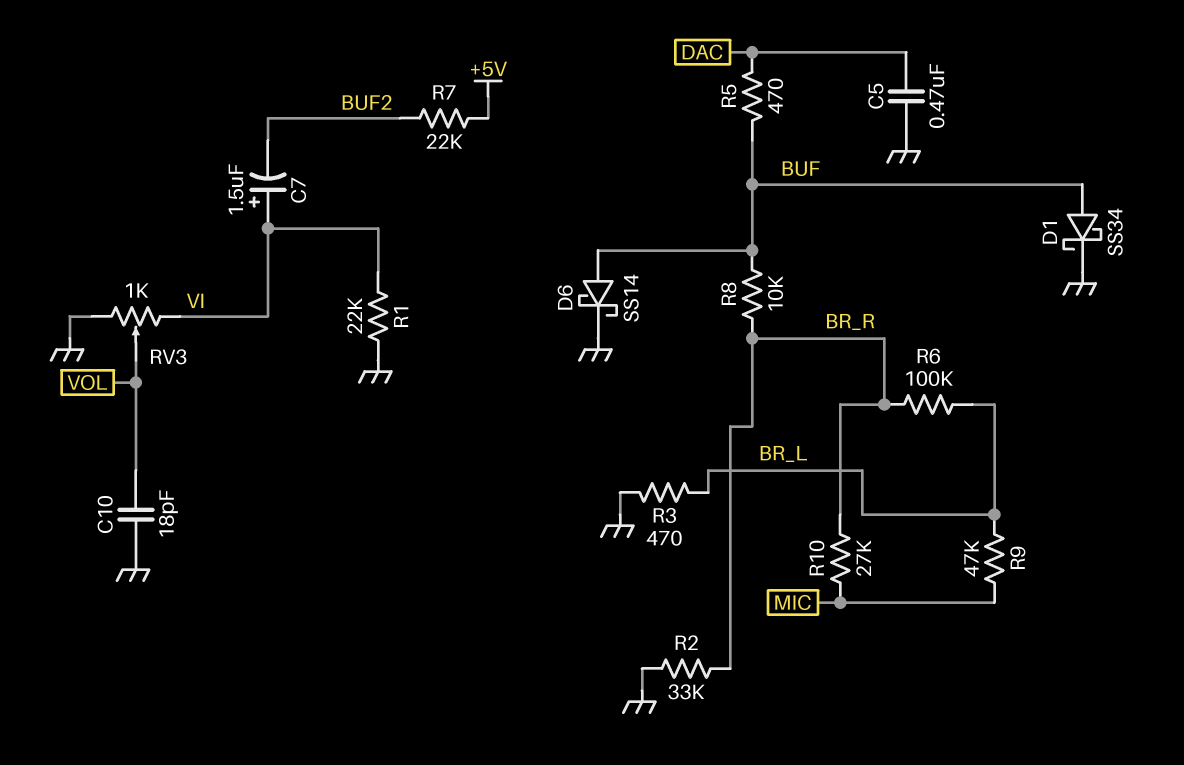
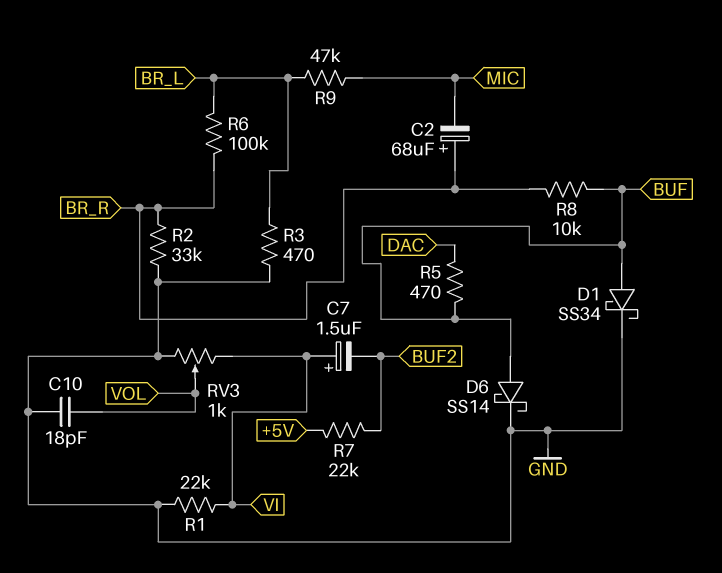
C2: none -> 68uF (plus BR_R, minus MIC)
C5: 470nF (DAC, GND) -> none
R10: 27k (BR_R, MIC) -> none

